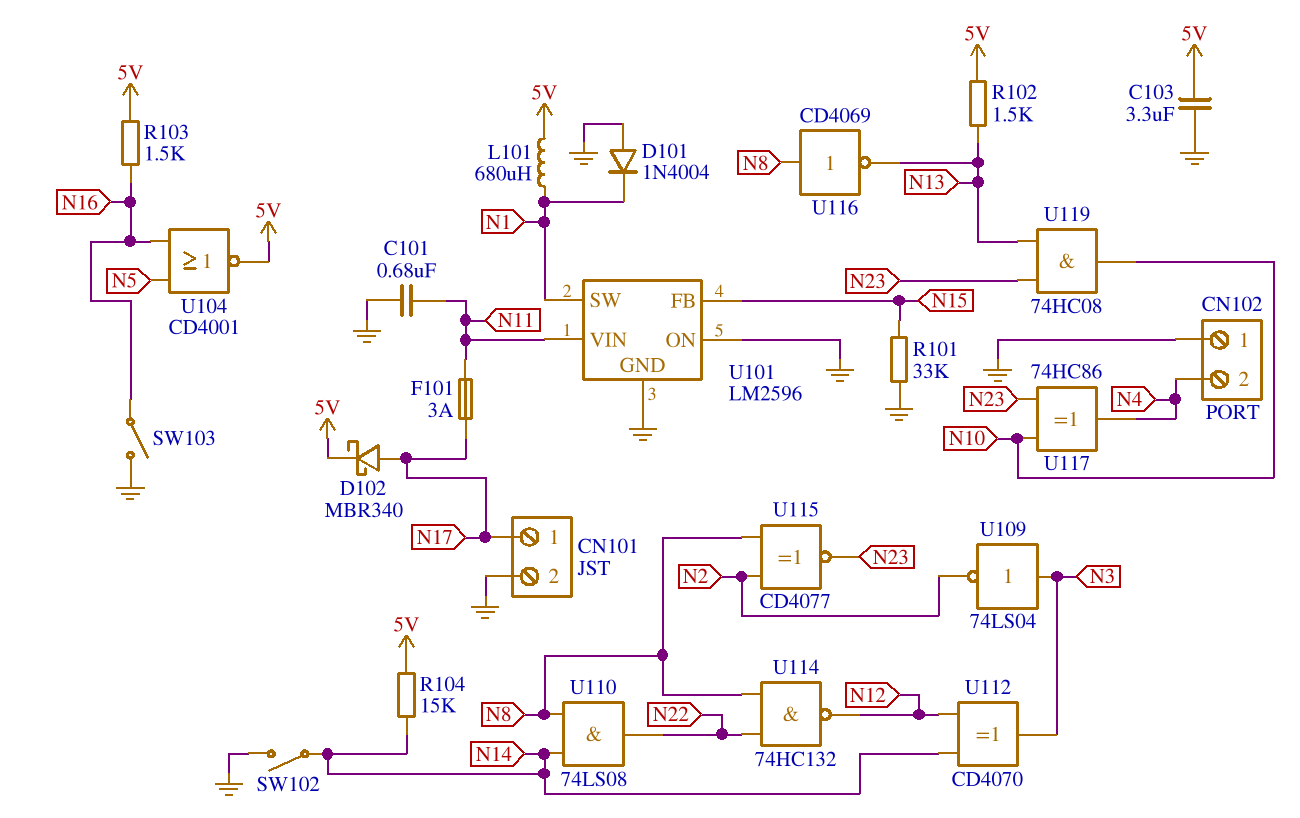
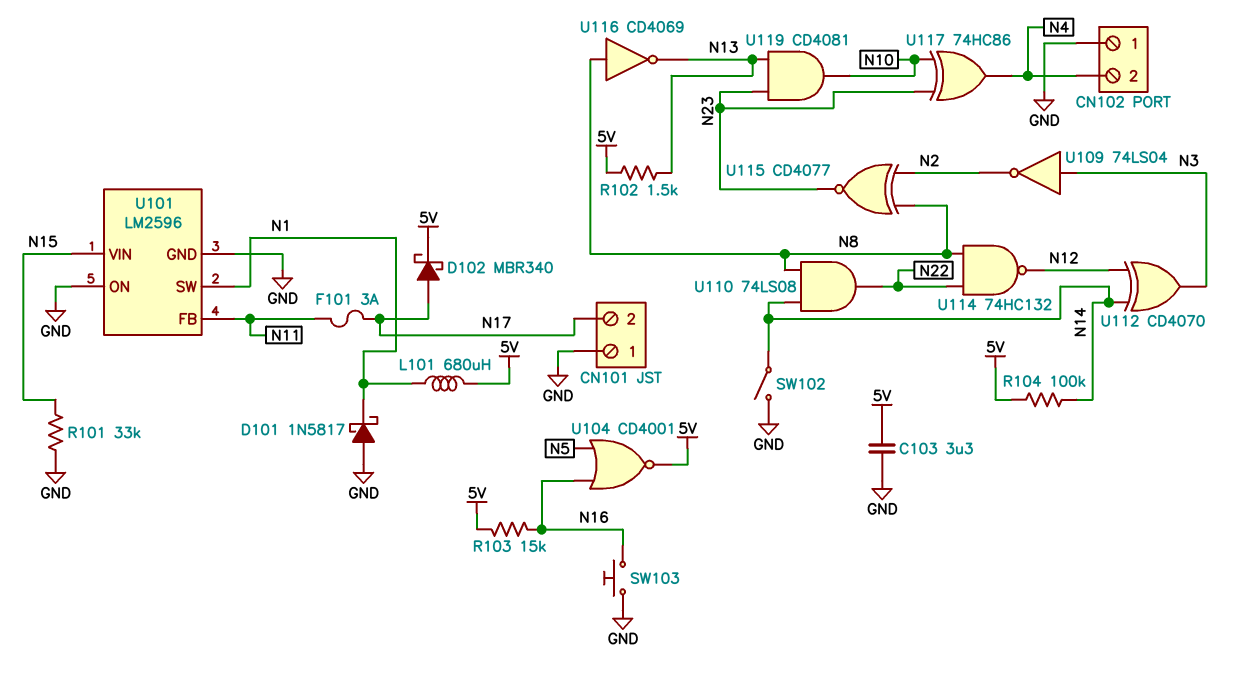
C101: 680nF (GND, N11) -> none
CN101 pin 1: N17 -> GND
CN101 pin 2: GND -> N17
D101: diode 1N4004 (A GND, K N1) -> schottky 1N5817 (A GND, K N1)
R103: 1.5k (5V, N16) -> 15k (5V, N16)
R104: 15k (5V, N14) -> 100k (5V, N14)
SW103: switch (GND, N16) -> button (GND, N16)
U101 pin FB: N15 -> N11
U101 pin VIN: N11 -> N15
U119: AND 74HC08 (in N13, in N23, out N10) -> AND CD4081 (in N13, in N23, out N10)

